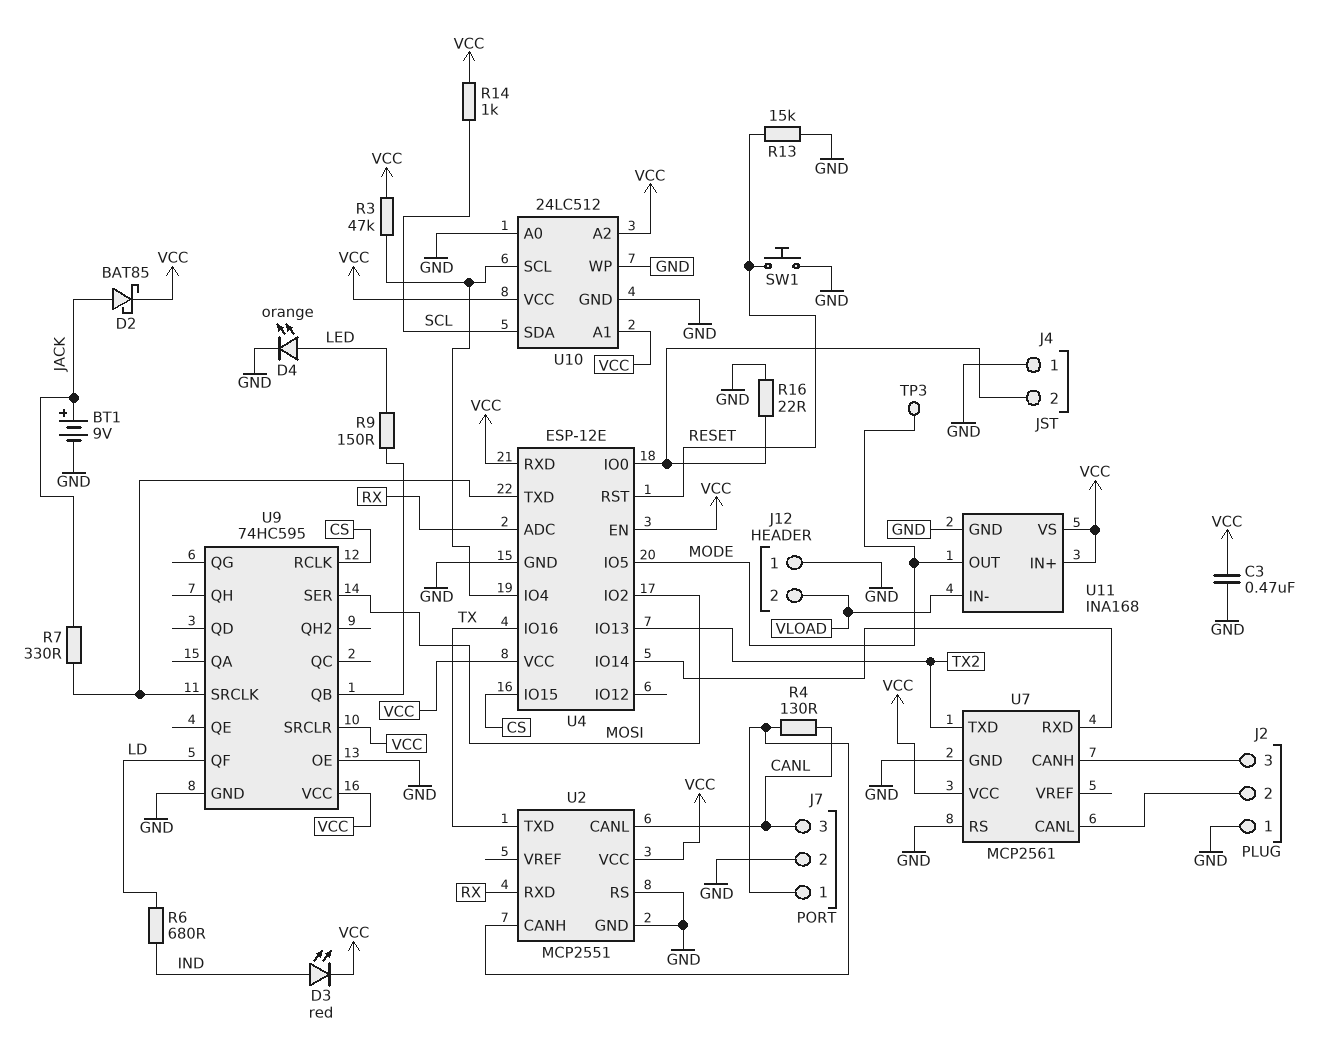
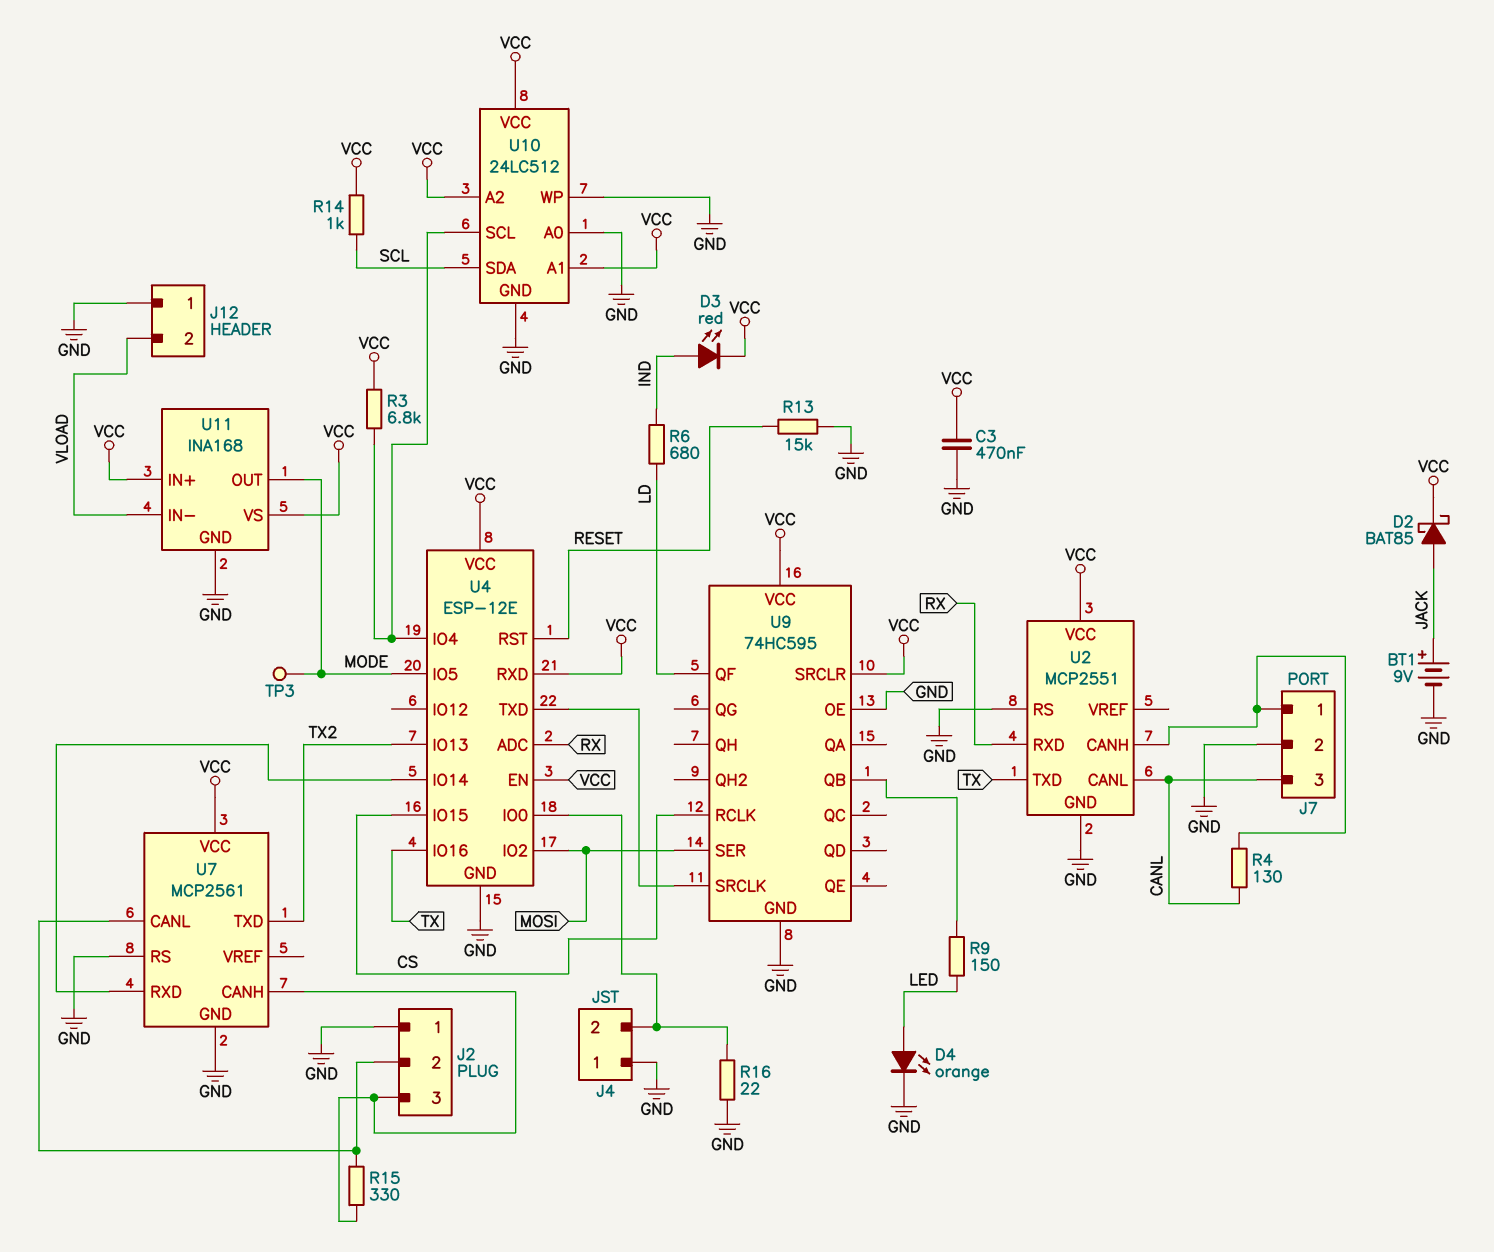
R3: 47k (U4/IO4, VCC) -> 6.8k (U4/IO4, VCC)
R7: 330 (JACK, U4/TXD) -> none
R15: none -> 330 (J2/2, J2/3)
SW1: button (GND, RESET) -> none

